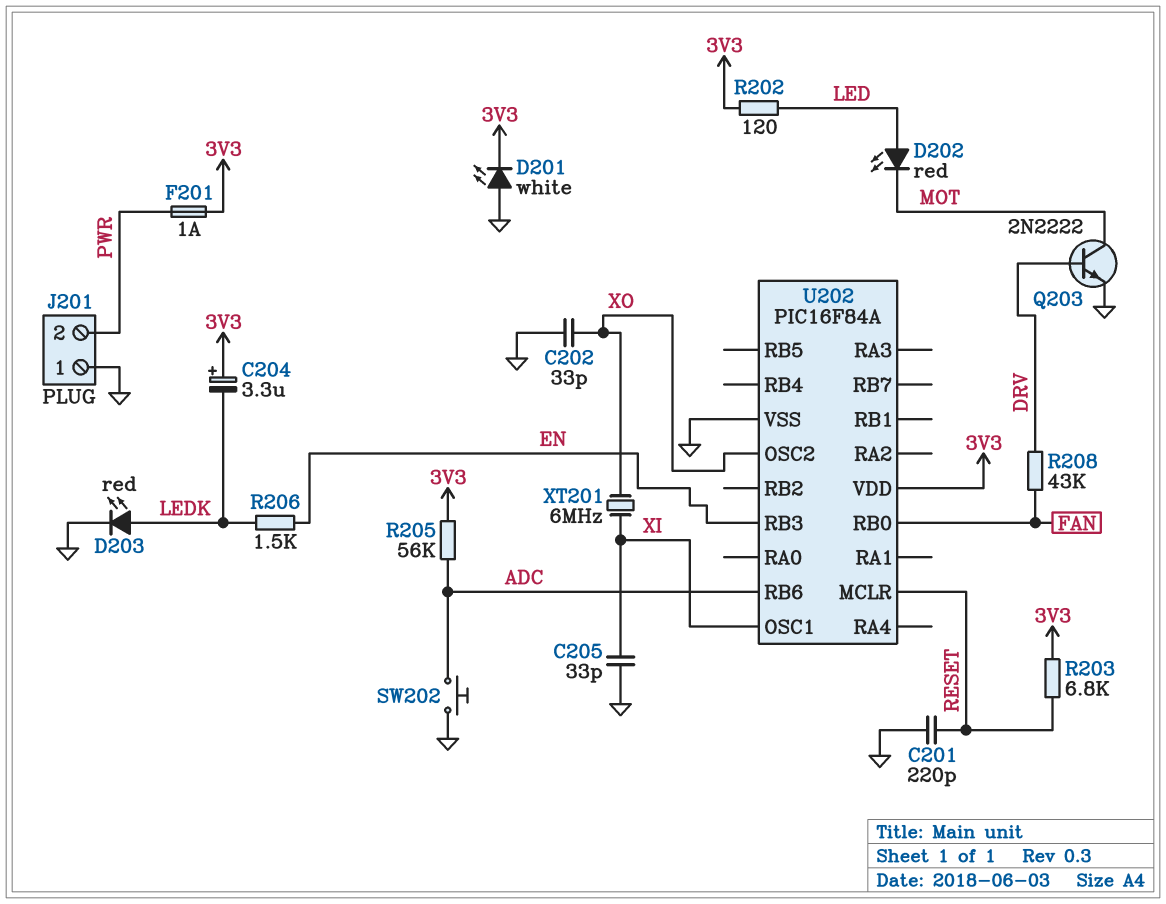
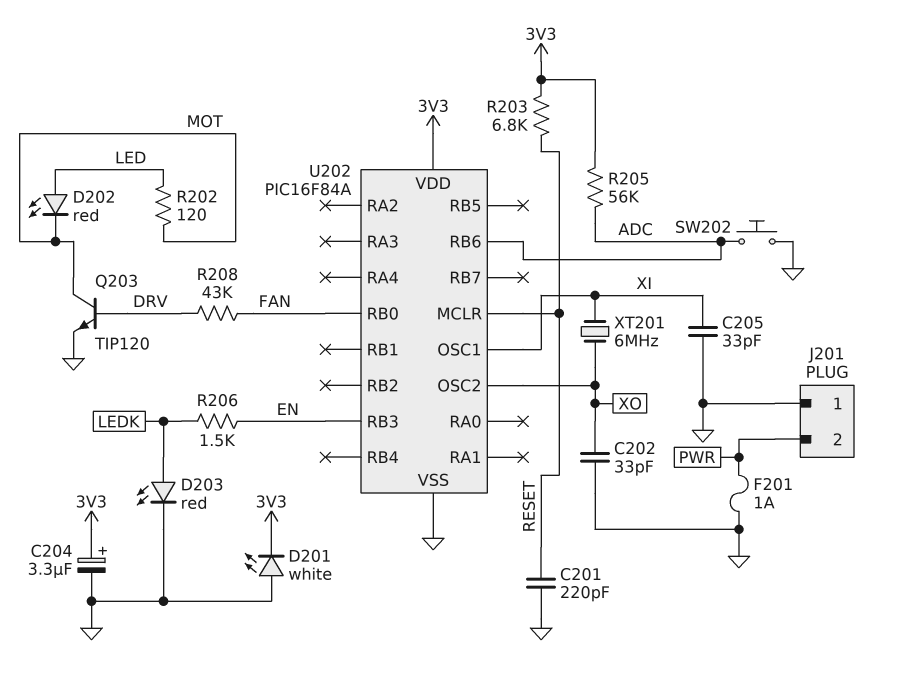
C204: 3.3uF (plus 3V3, minus LEDK) -> 3.3uF (plus 3V3, minus GND)
F201: 1A (3V3, PWR) -> 1A (GND, PWR)
Q203: NPN 2N2222 (B DRV, C MOT, E GND) -> NPN TIP120 (B DRV, C MOT, E GND)
R202: 120 (3V3, LED) -> 120 (LED, MOT)

